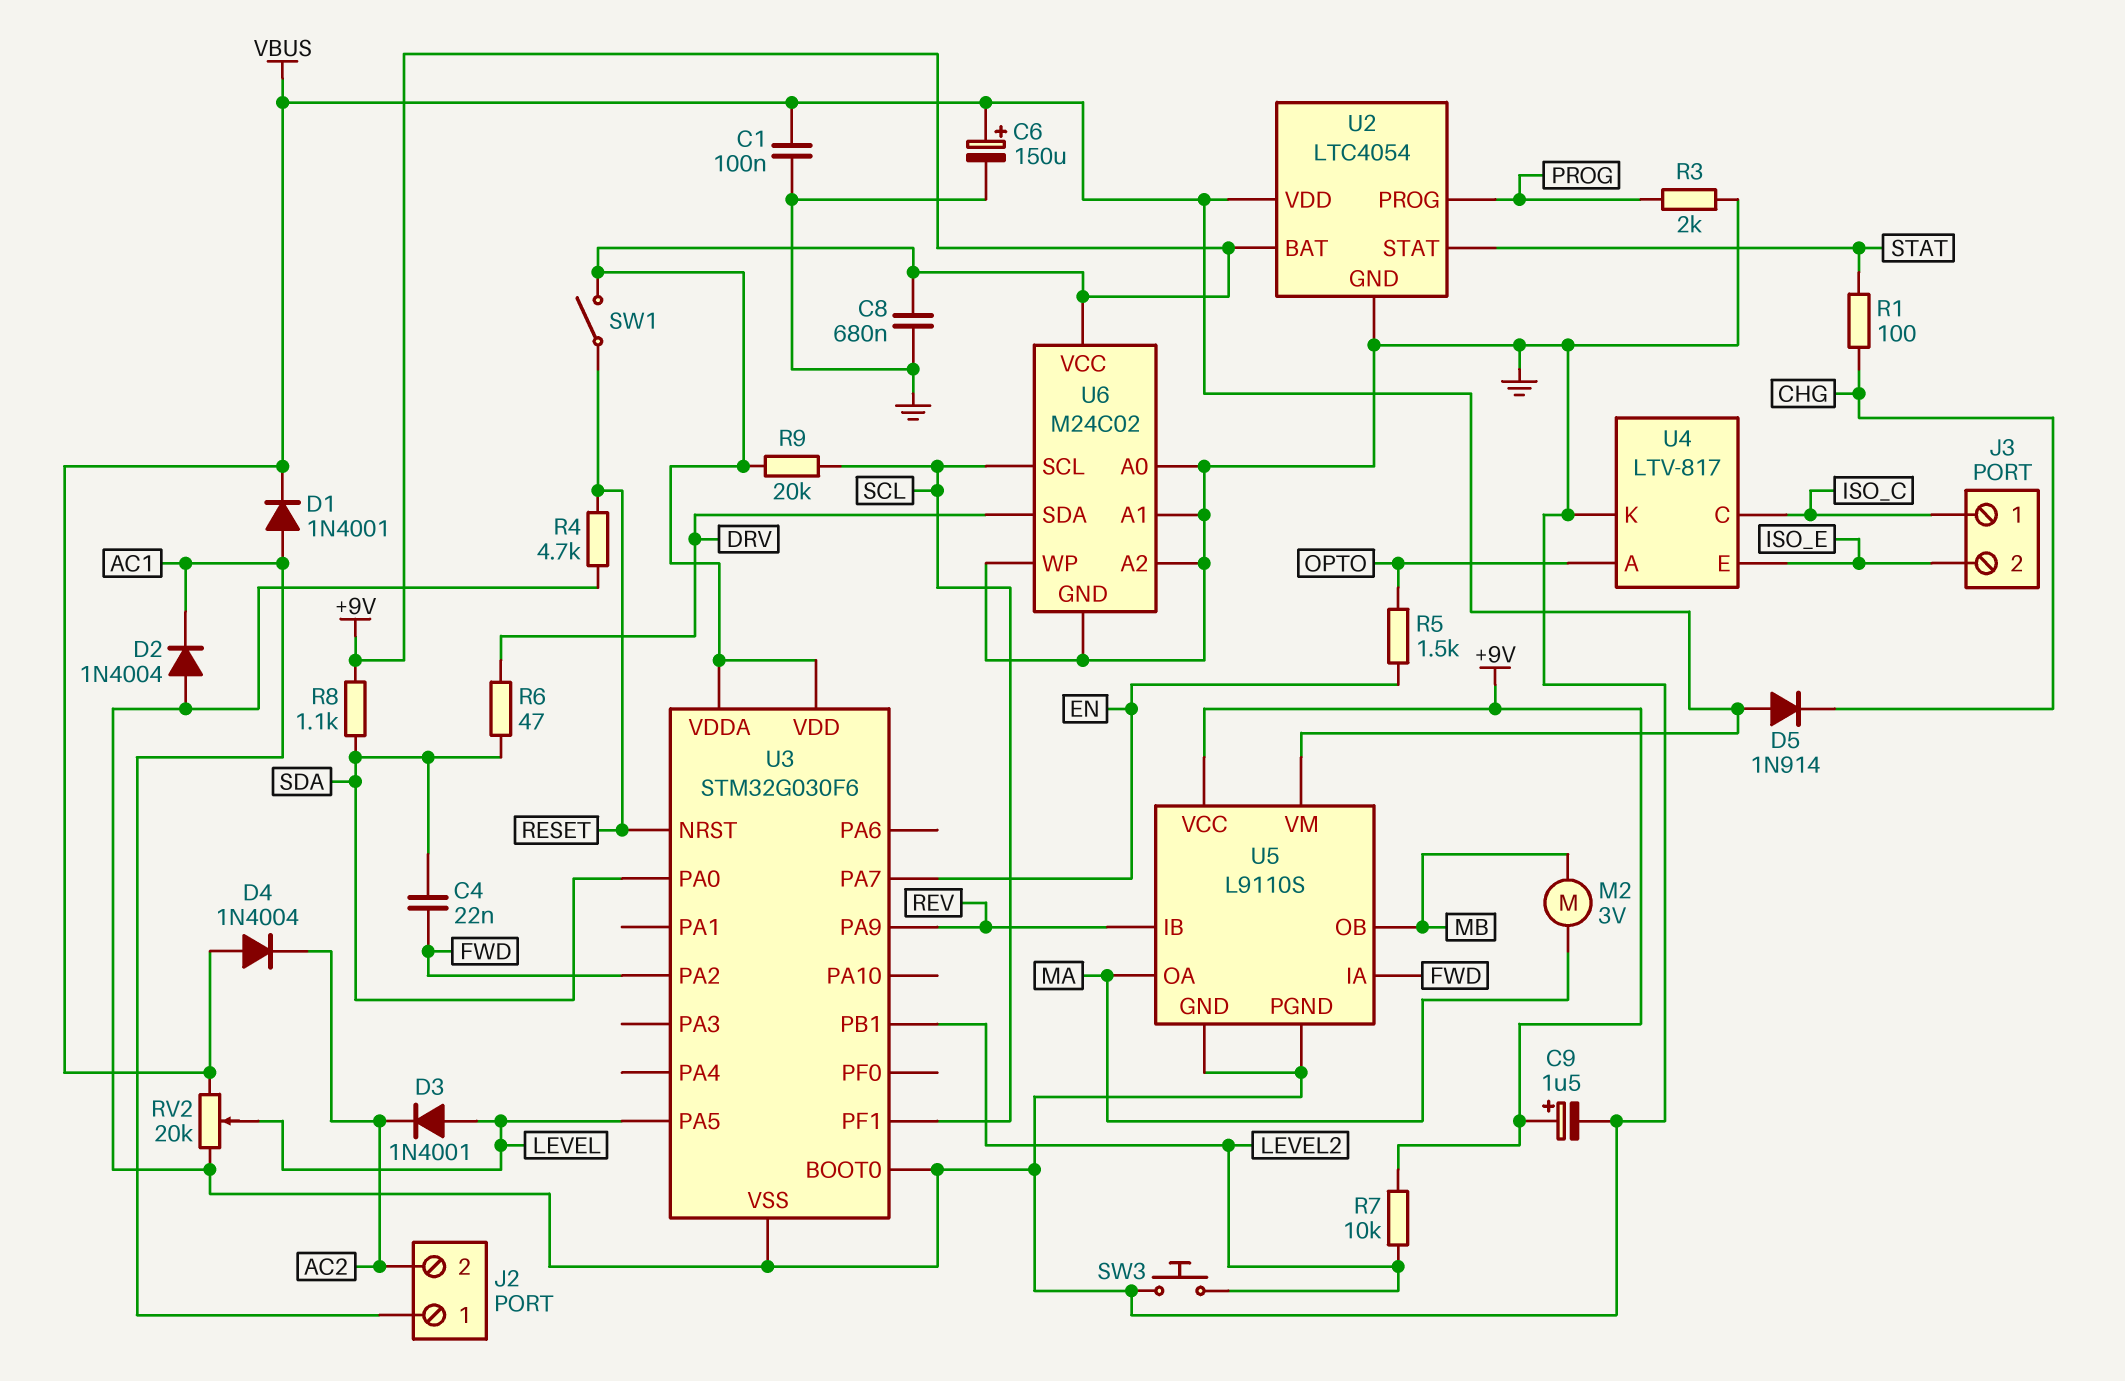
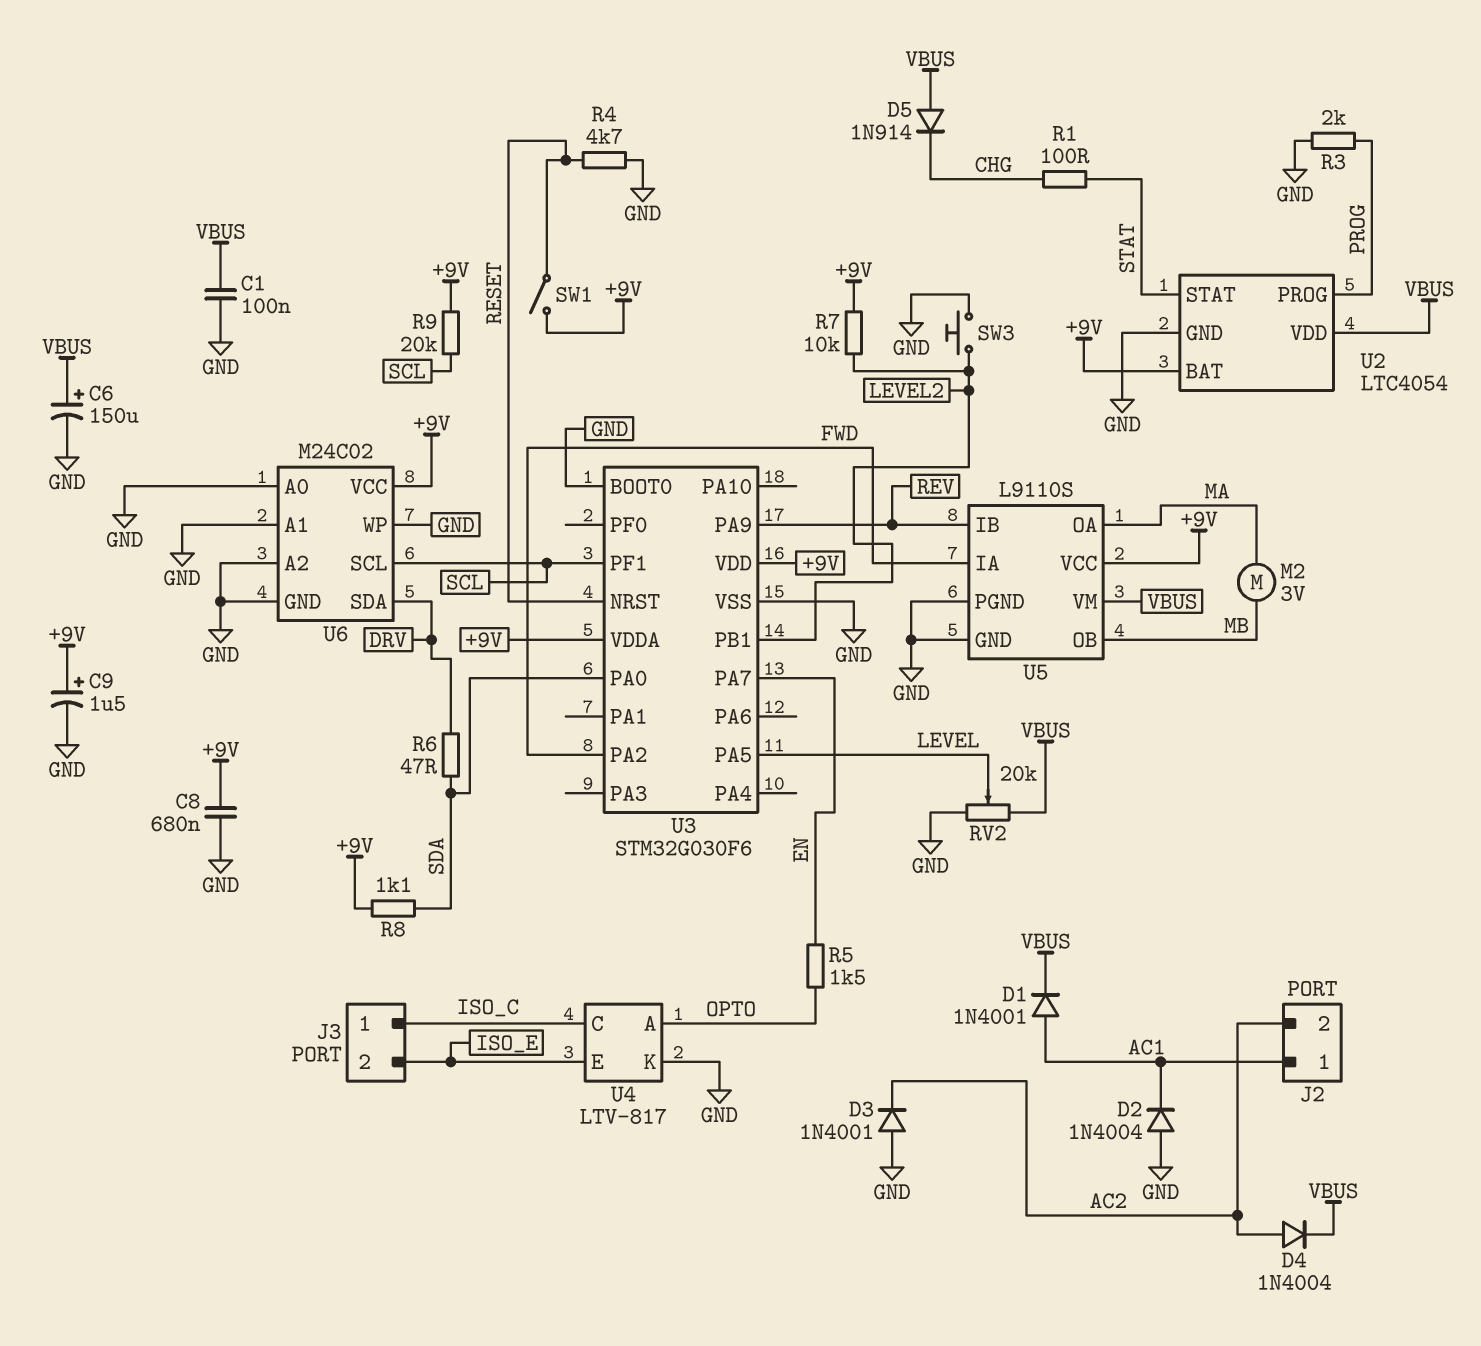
C4: 22nF (FWD, SDA) -> none
D3: diode 1N4001 (A LEVEL, K AC2) -> diode 1N4001 (A GND, K AC2)
D4: diode 1N4004 (A VBUS, K AC2) -> diode 1N4004 (A AC2, K VBUS)

